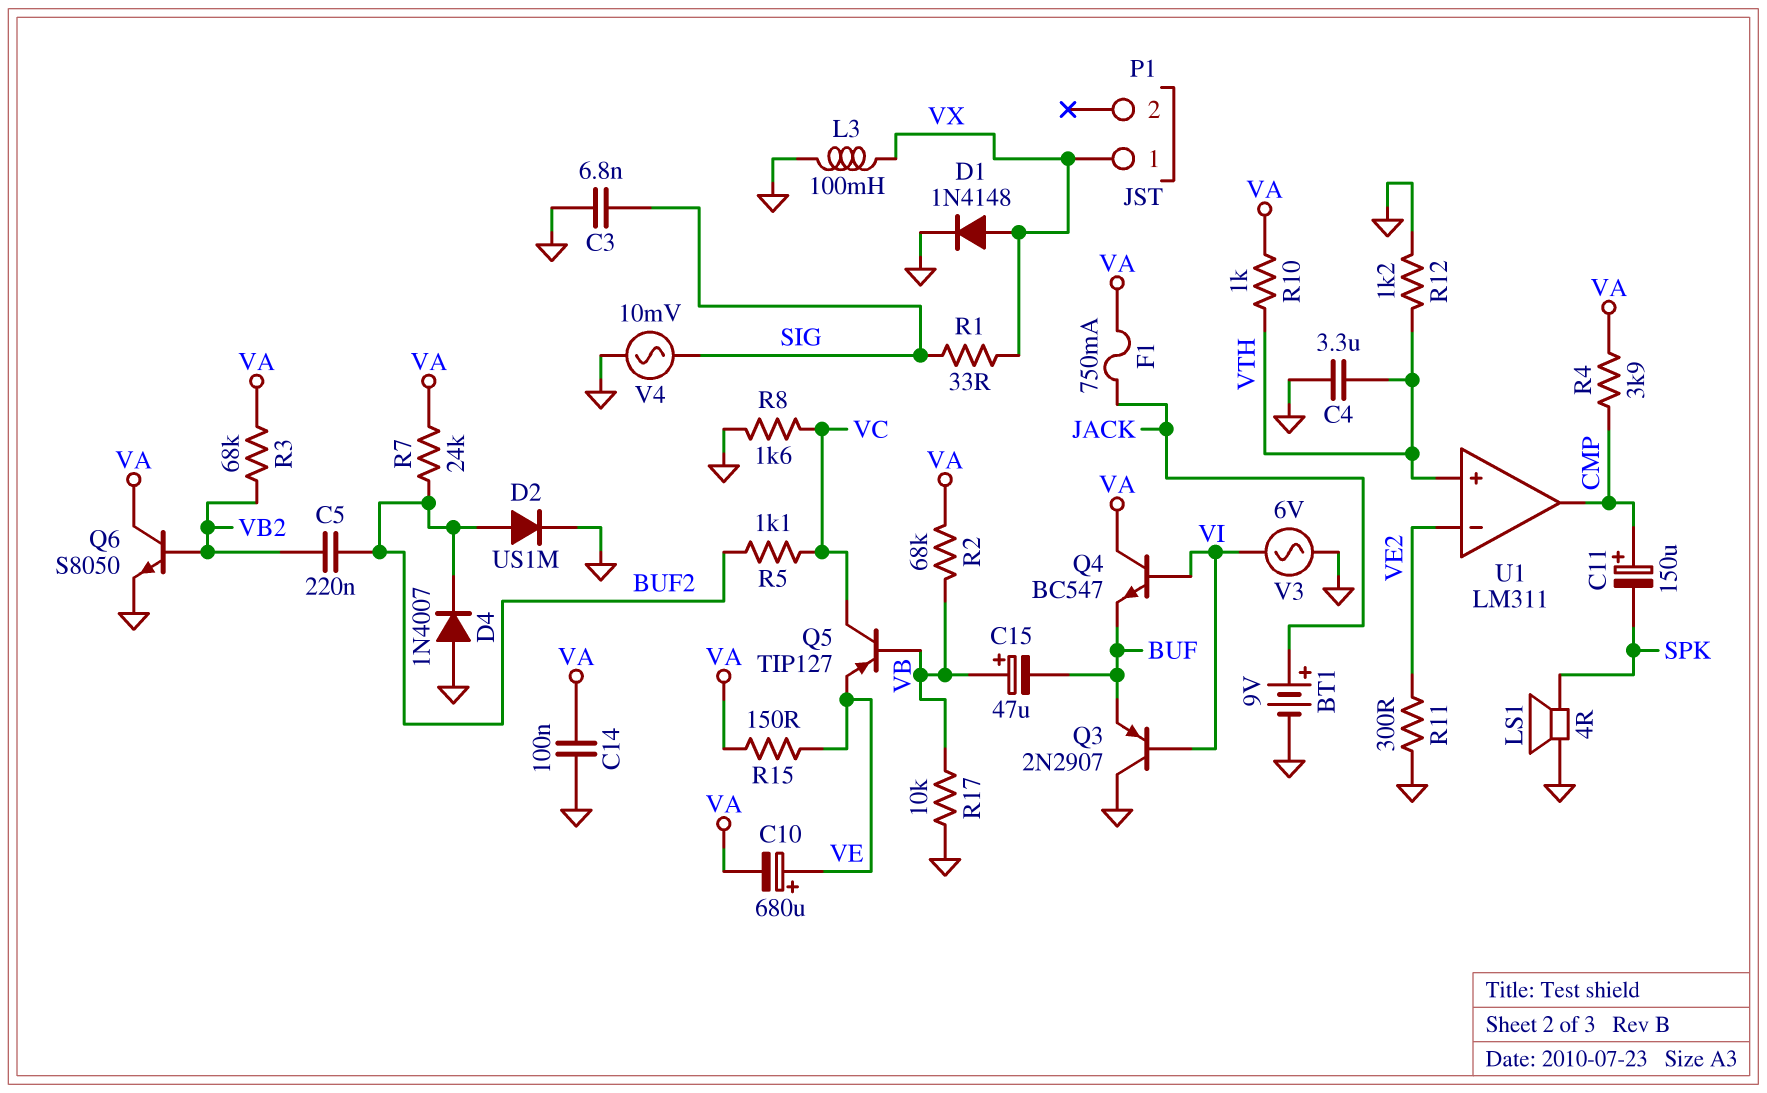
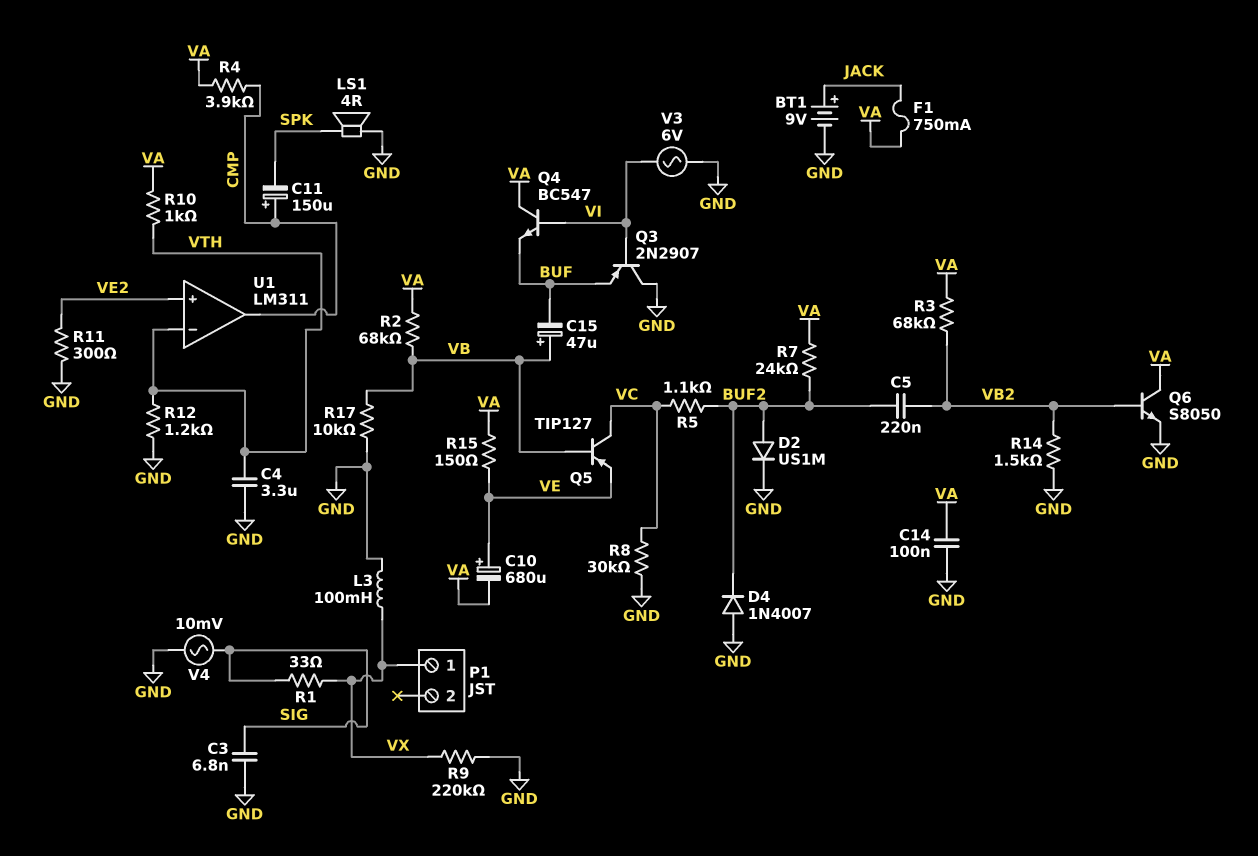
D1: diode 1N4148 (A VX, K GND) -> none
R8: 1.6k (GND, VC) -> 30k (GND, VC)
R9: none -> 220k (GND, VX)
R14: none -> 1.5k (GND, VB2)
U1 pin in+: VTH -> VE2
U1 pin in-: VE2 -> VTH

